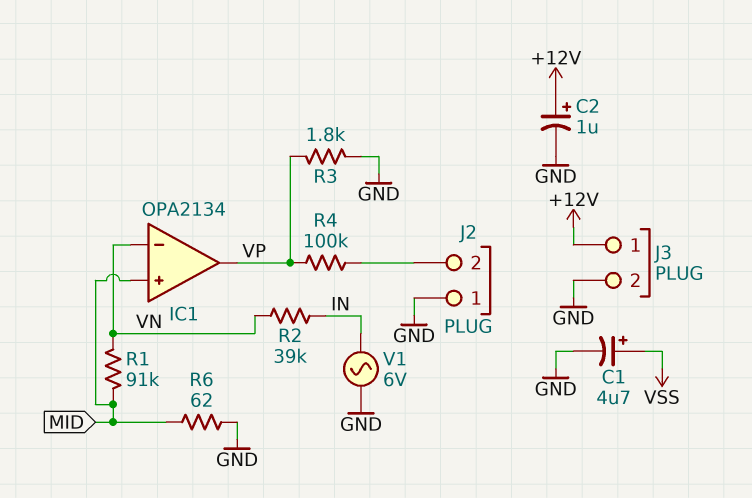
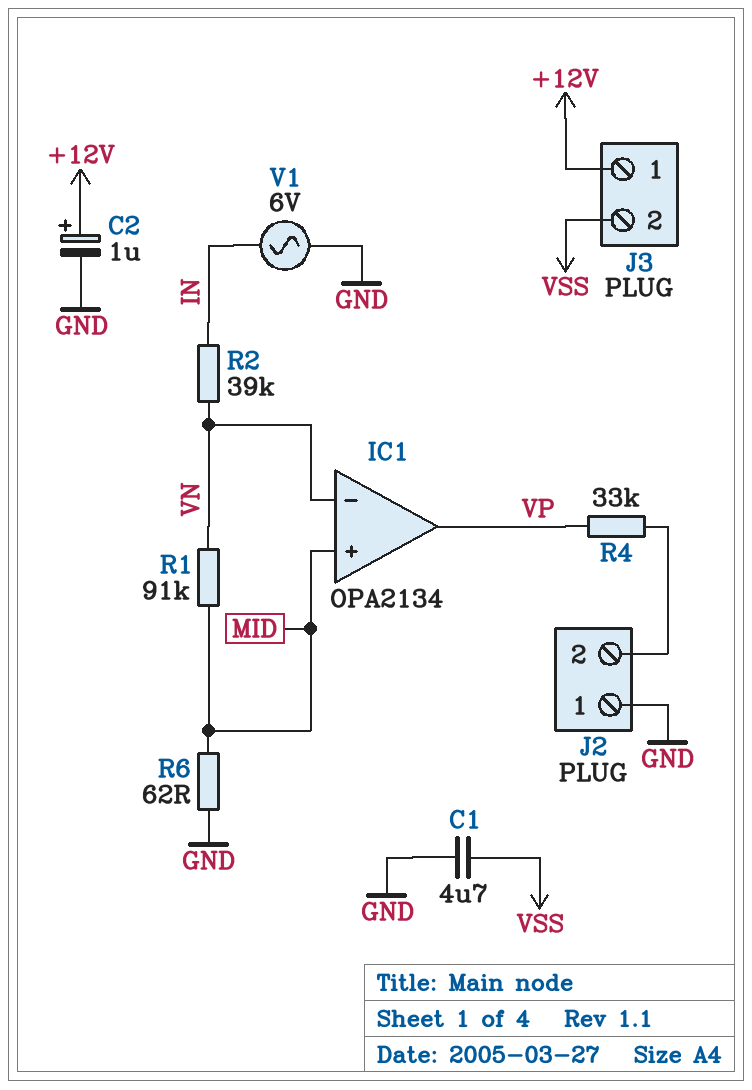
C1: 4.7uF (plus VSS, minus GND) -> 4.7uF (GND, VSS)
J3 pin 2: GND -> VSS
R3: 1.8k (GND, VP) -> none
R4: 100k (J2/2, VP) -> 33k (J2/2, VP)

